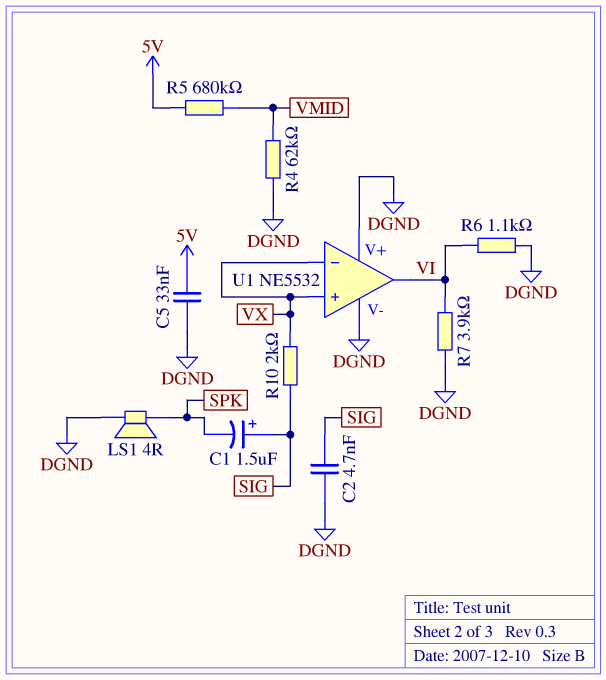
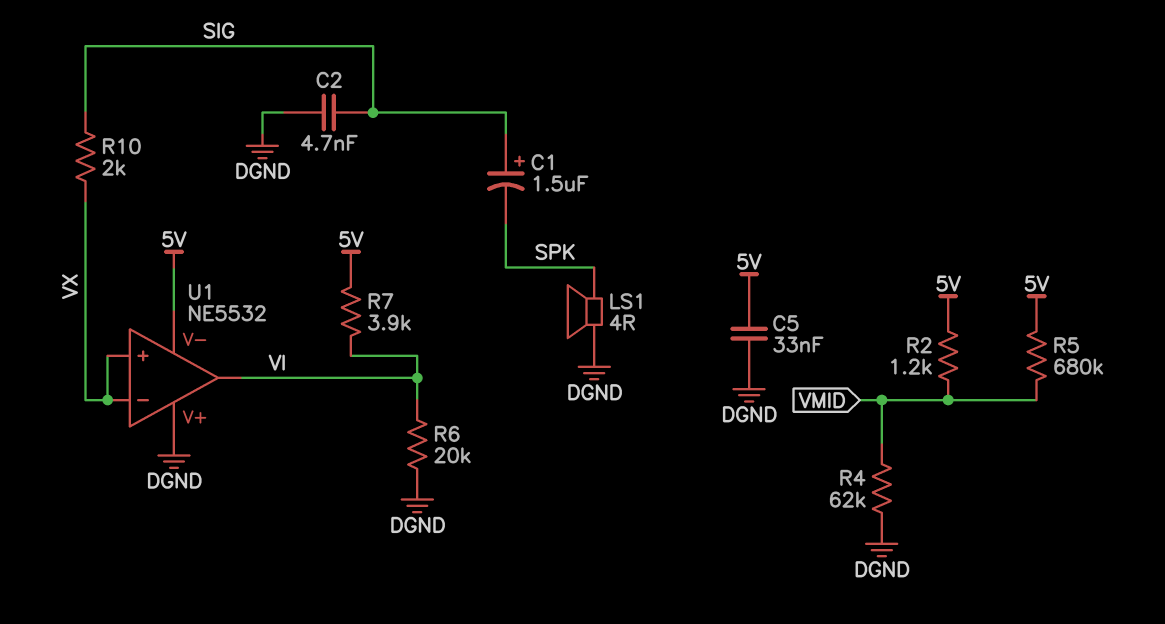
R2: none -> 1.2k (5V, VMID)
R6: 1.1k (DGND, VI) -> 20k (DGND, VI)
R7: 3.9k (DGND, VI) -> 3.9k (5V, VI)
U1 pin V-: DGND -> 5V

